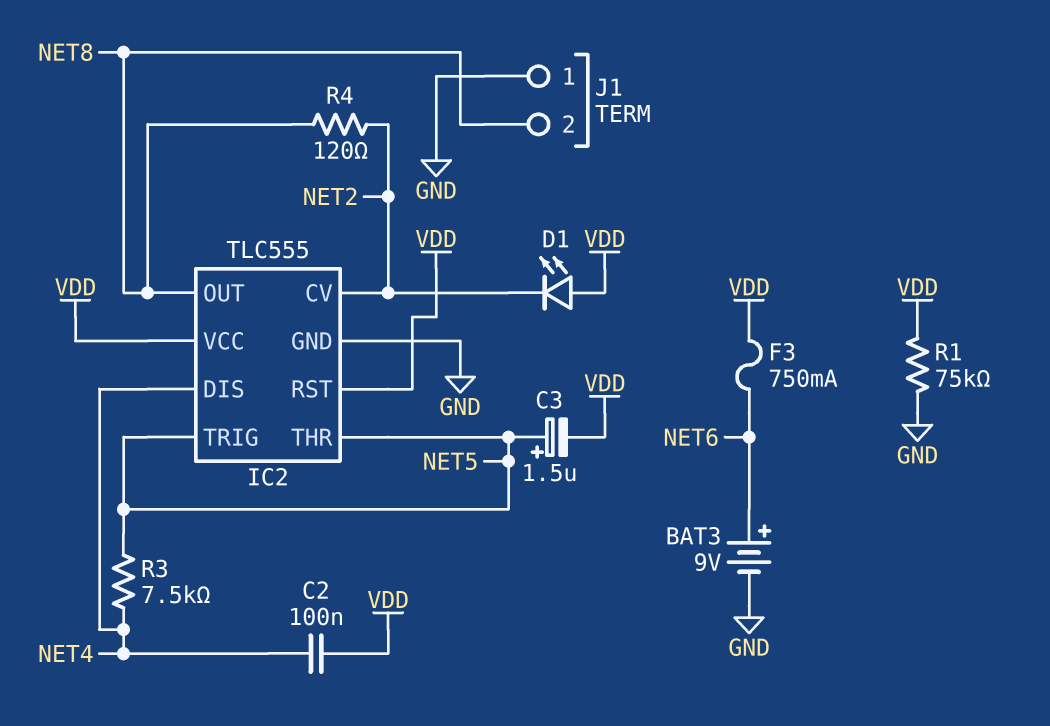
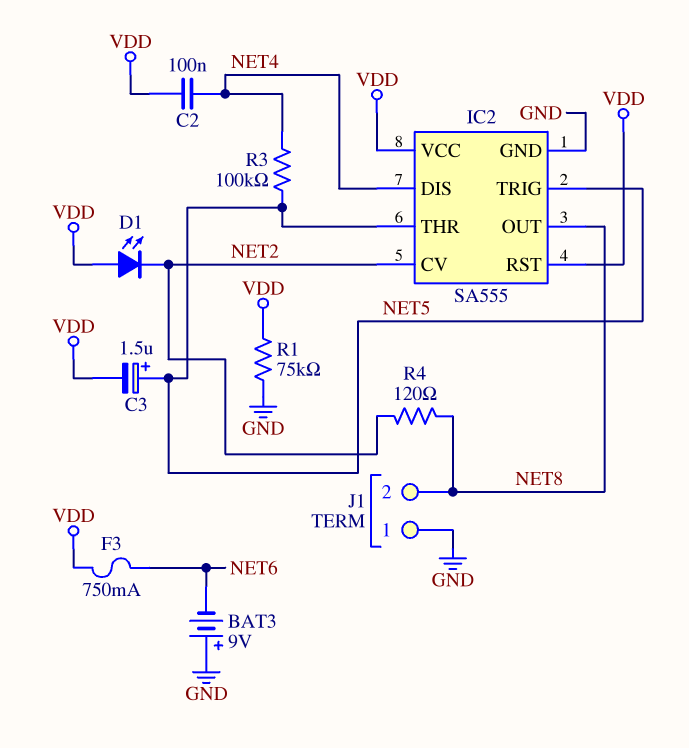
BAT3: 9V (plus NET6, minus GND) -> 9V (plus GND, minus NET6)
IC2: TLC555 -> SA555
R3: 7.5k (NET4, NET5) -> 100k (NET4, NET5)

